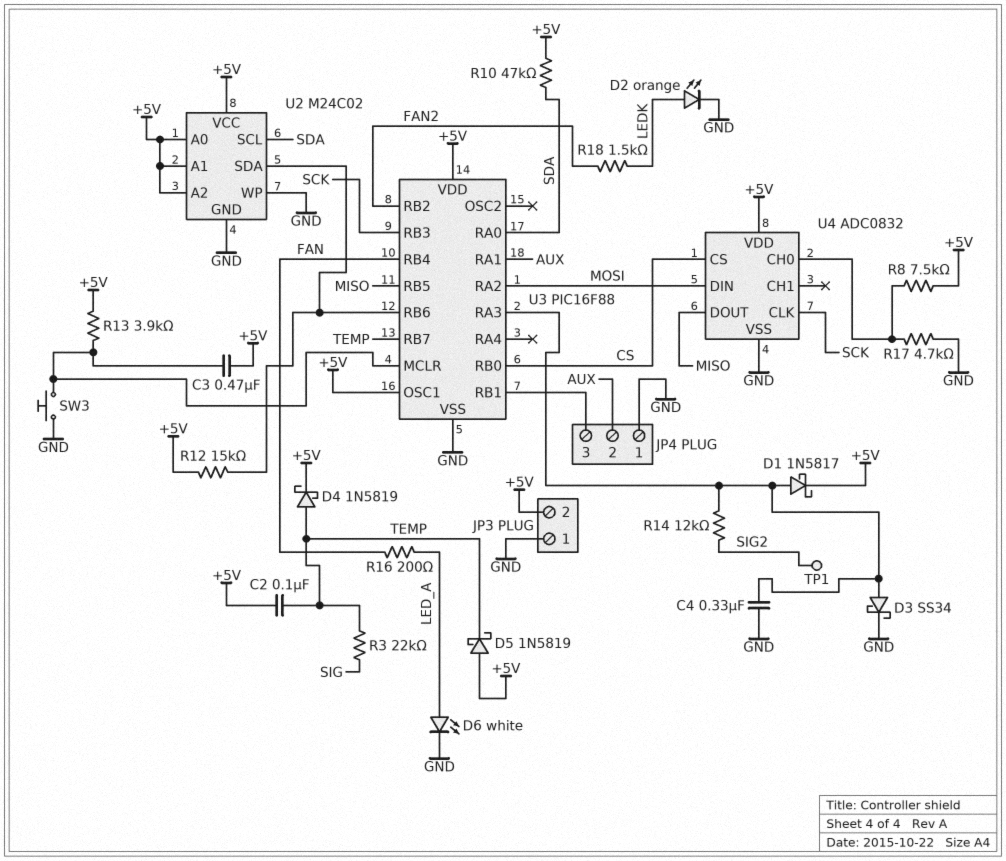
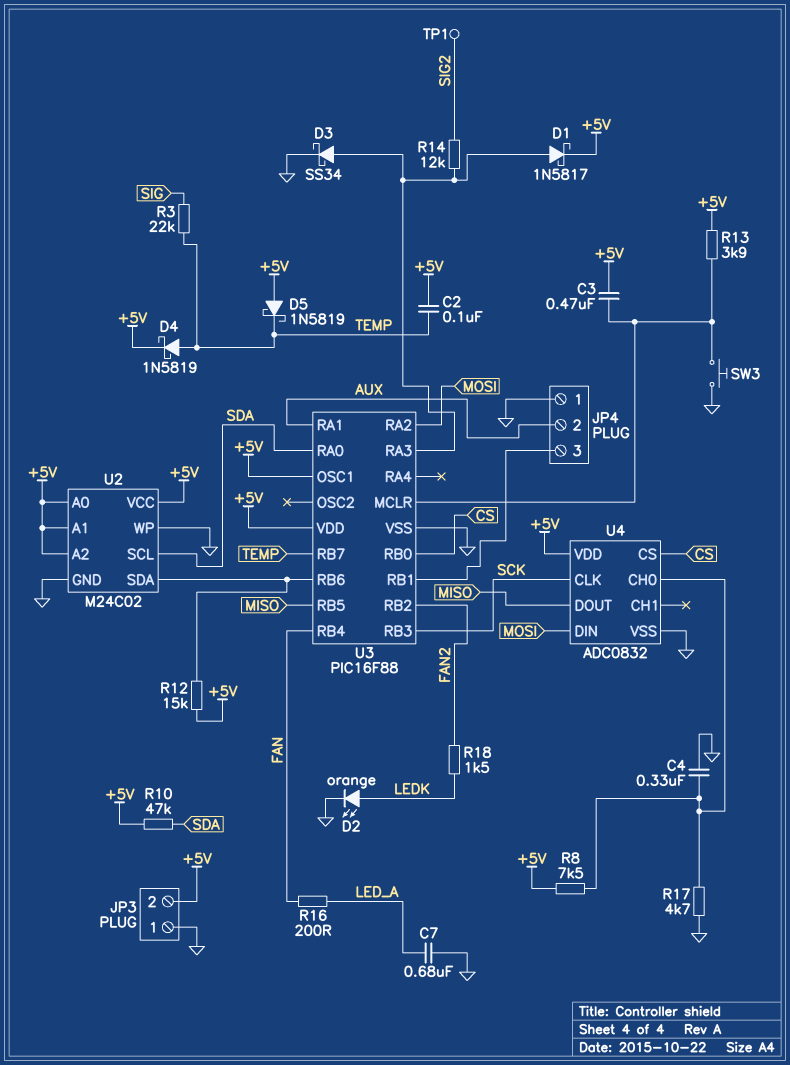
C4: 330nF (GND, U3/RA3) -> 330nF (GND, U4/CH0)
C7: none -> 680nF (GND, LED_A)
D6: LED white (A LED_A, K GND) -> none

